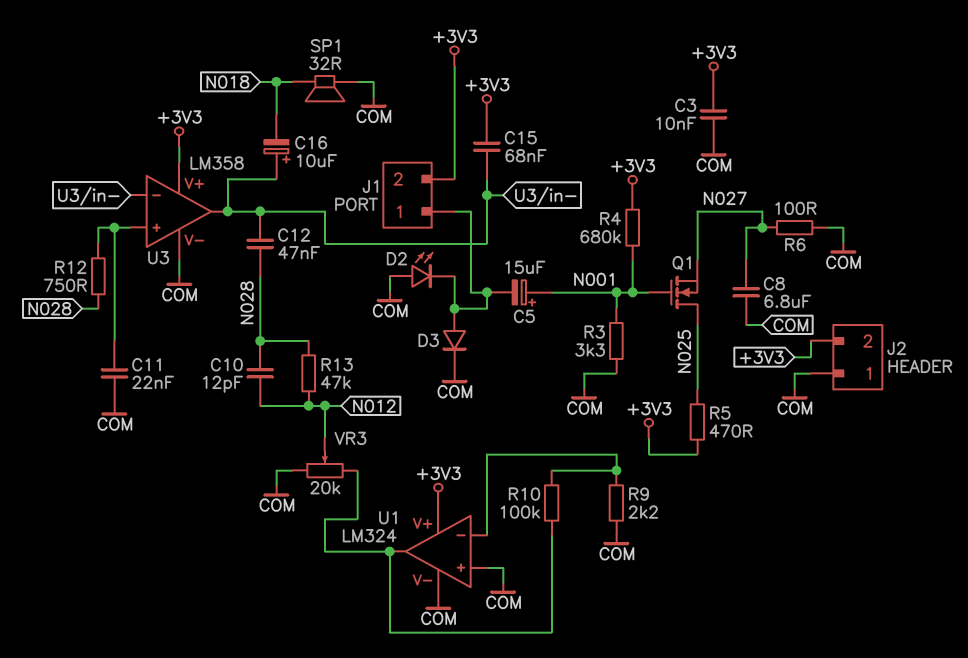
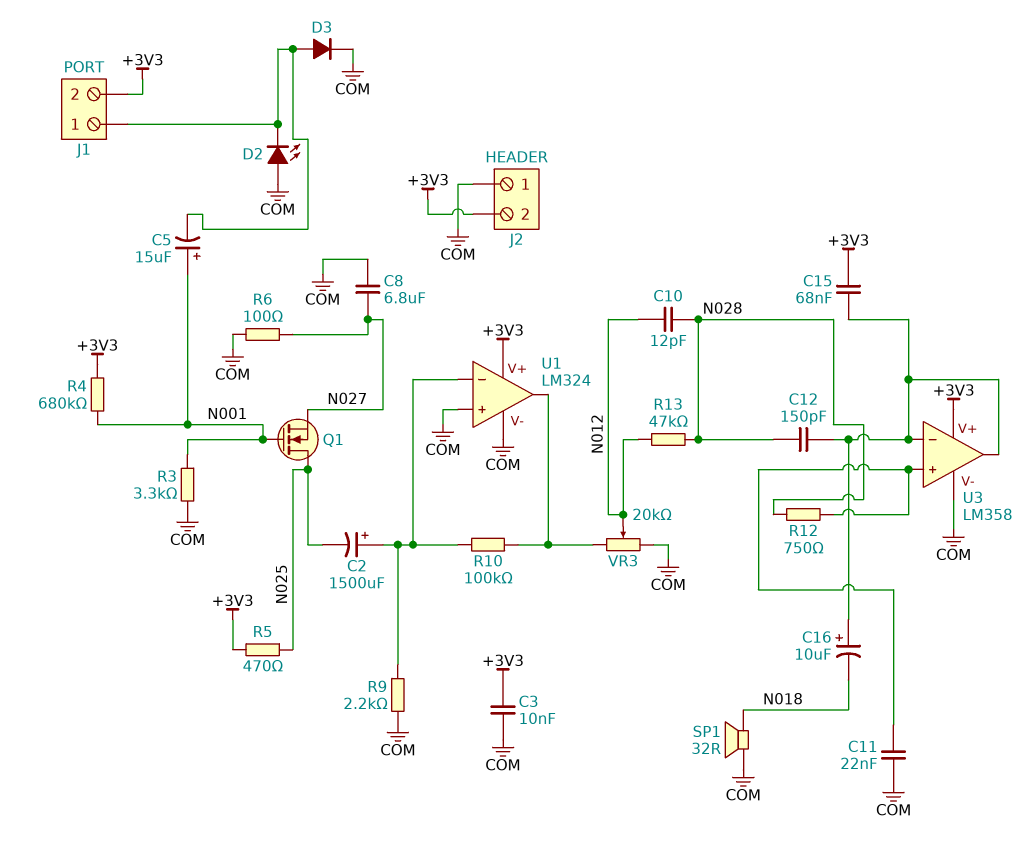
C2: none -> 1500uF (plus U1/in-, minus N025)
C12: 47nF (N028, U3/in-) -> 150pF (N028, U3/in-)

